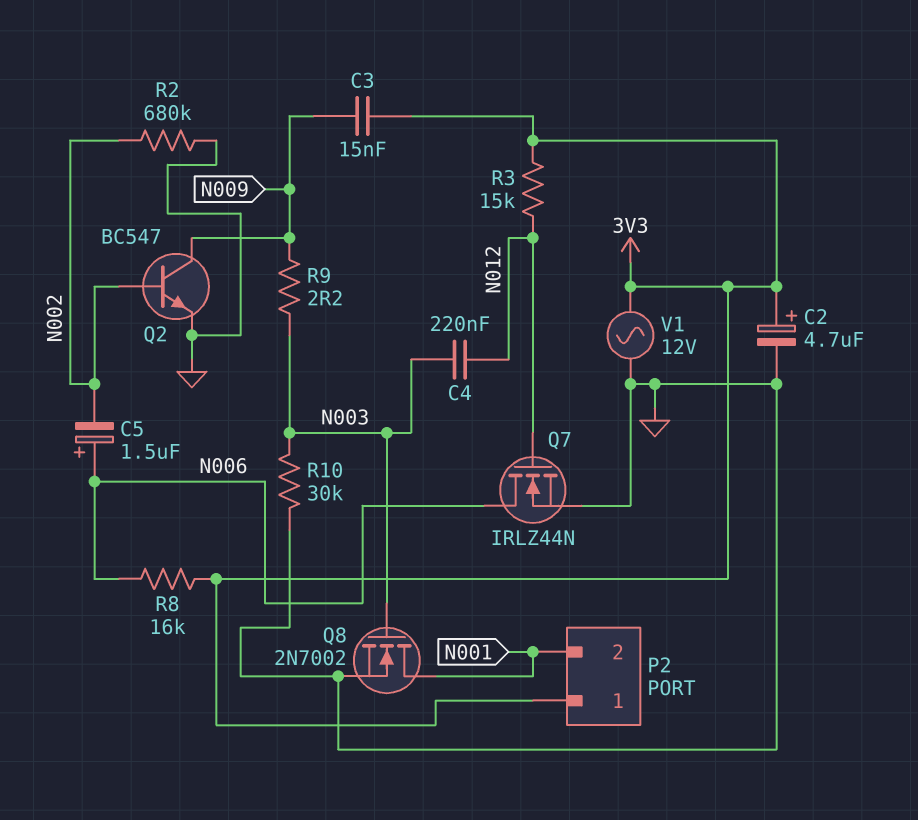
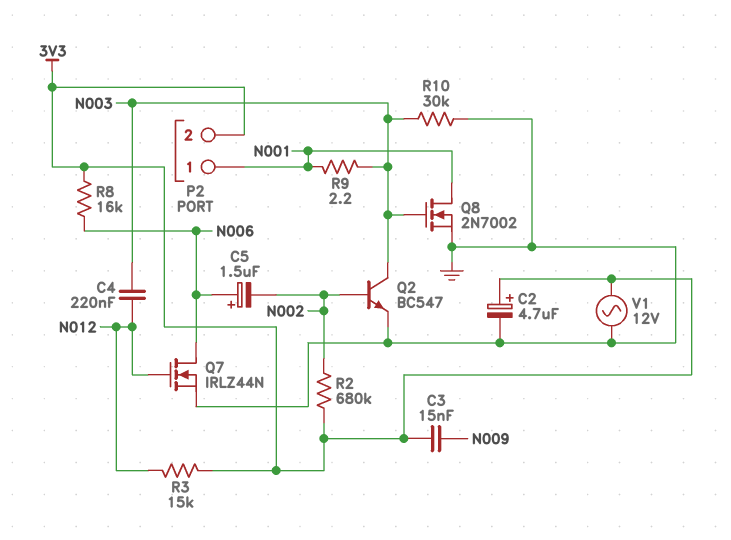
P2 pin 1: 3V3 -> N001
P2 pin 2: N001 -> 3V3
Q2: NPN BC547 (B N002, C N009, E GND) -> NPN BC547 (B N002, C N003, E GND)
R2: 680k (GND, N002) -> 680k (3V3, N002)
R9: 2.2 (N003, N009) -> 2.2 (N001, N003)

